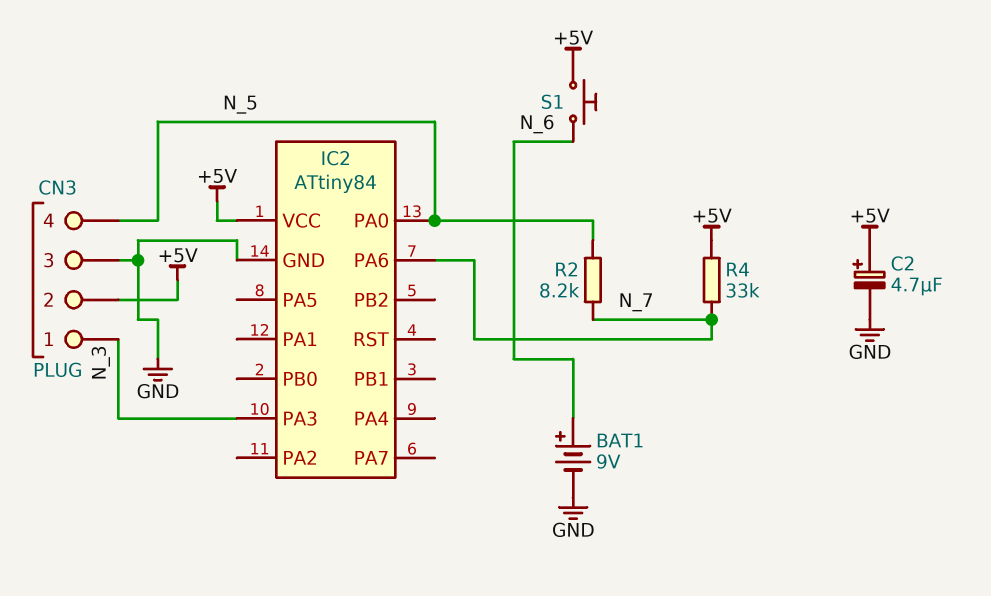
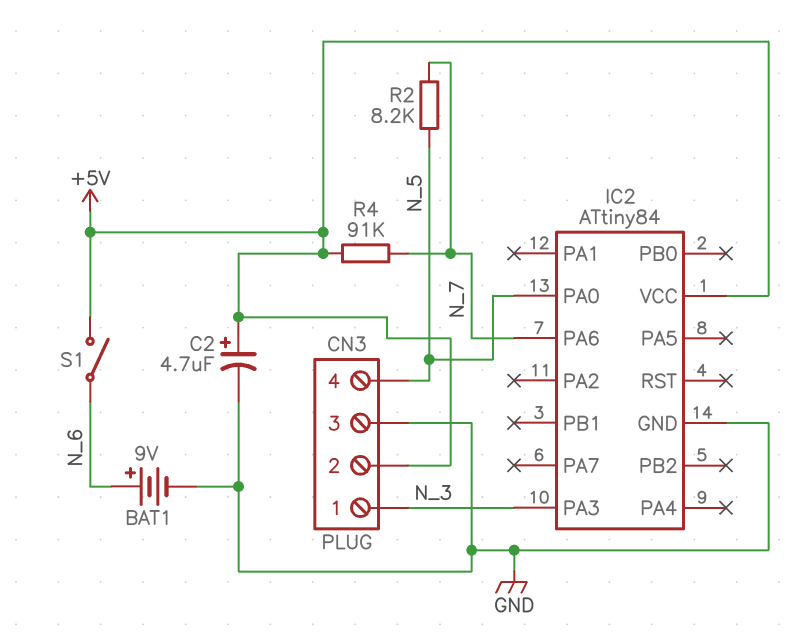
R4: 33k (+5V, N_7) -> 91k (+5V, N_7)
S1: button (+5V, N_6) -> switch (+5V, N_6)

